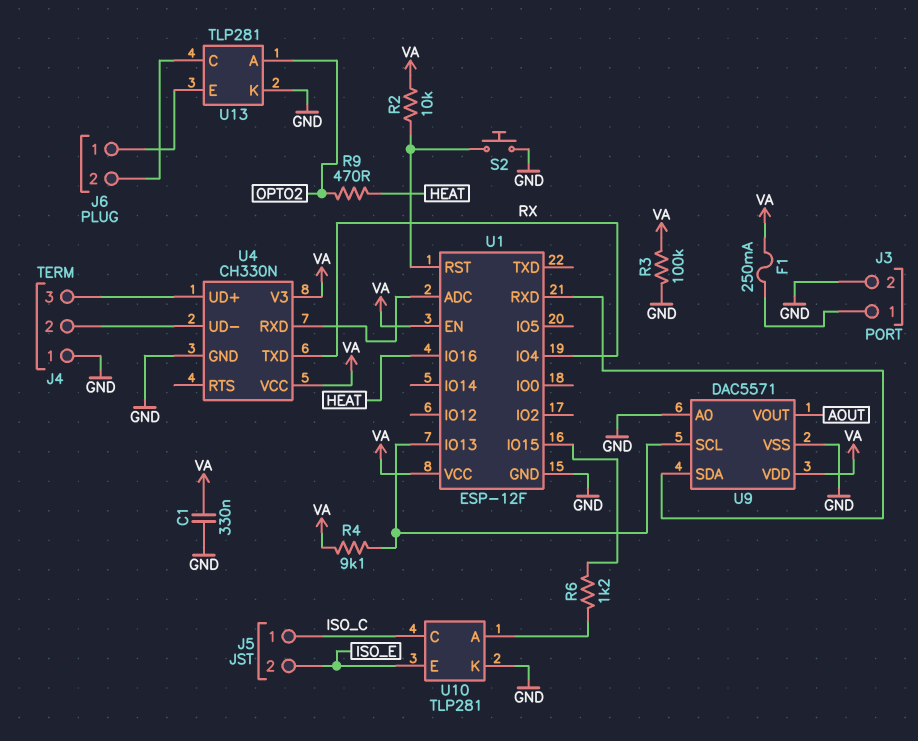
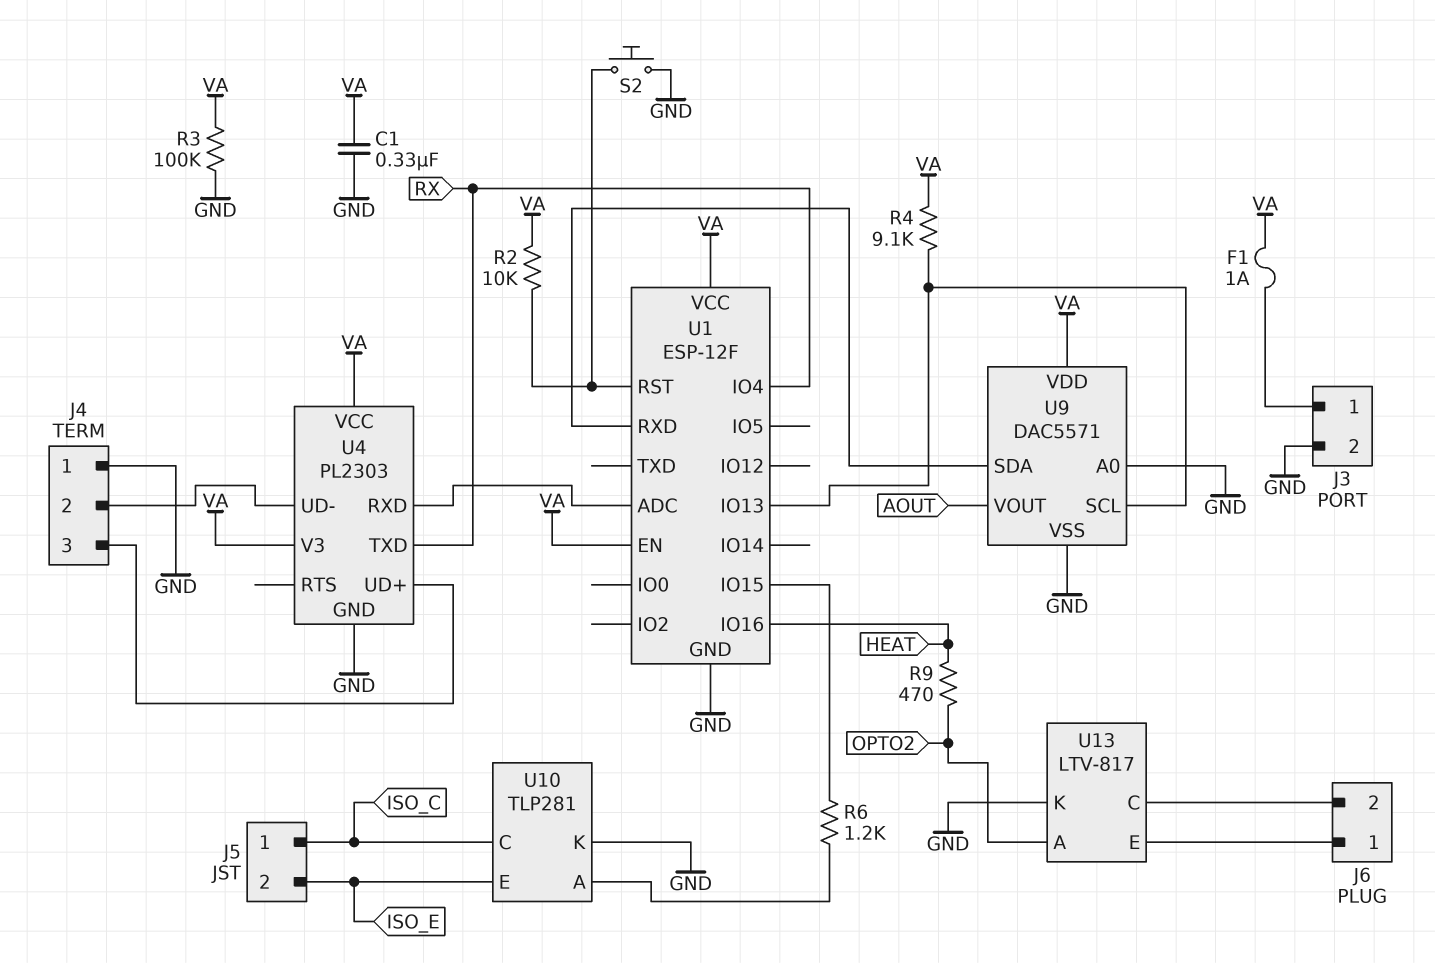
F1: 250mA (J3/1, VA) -> 1A (J3/1, VA)
U4: CH330N -> PL2303
U13: TLP281 -> LTV-817

